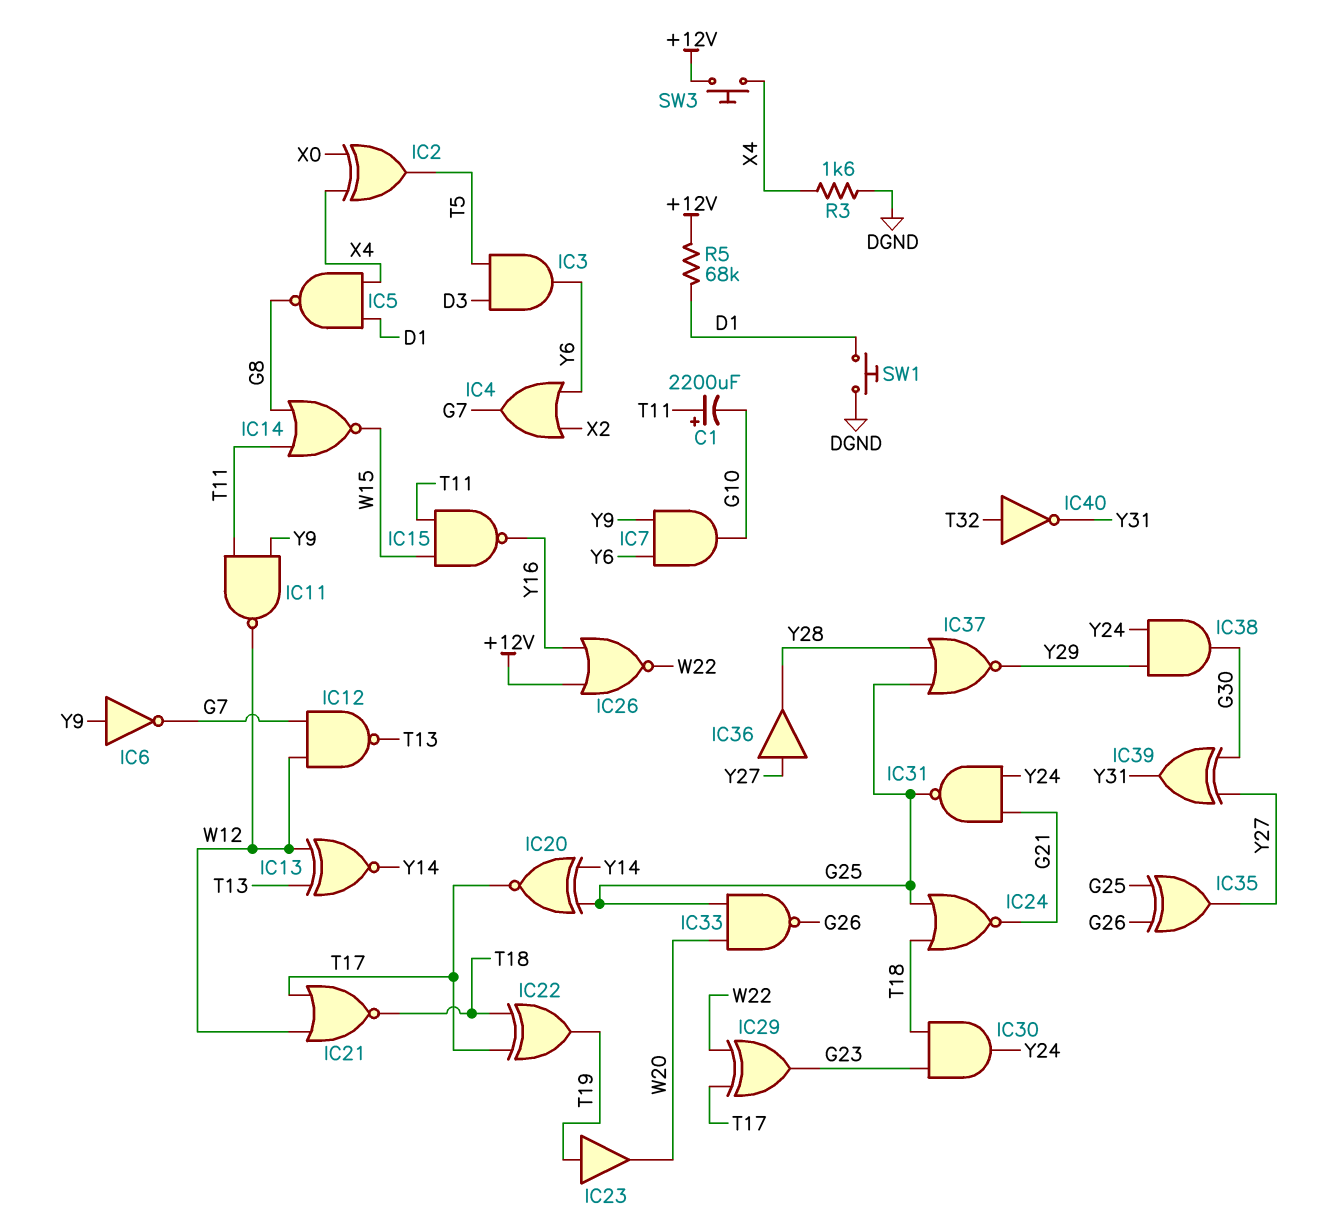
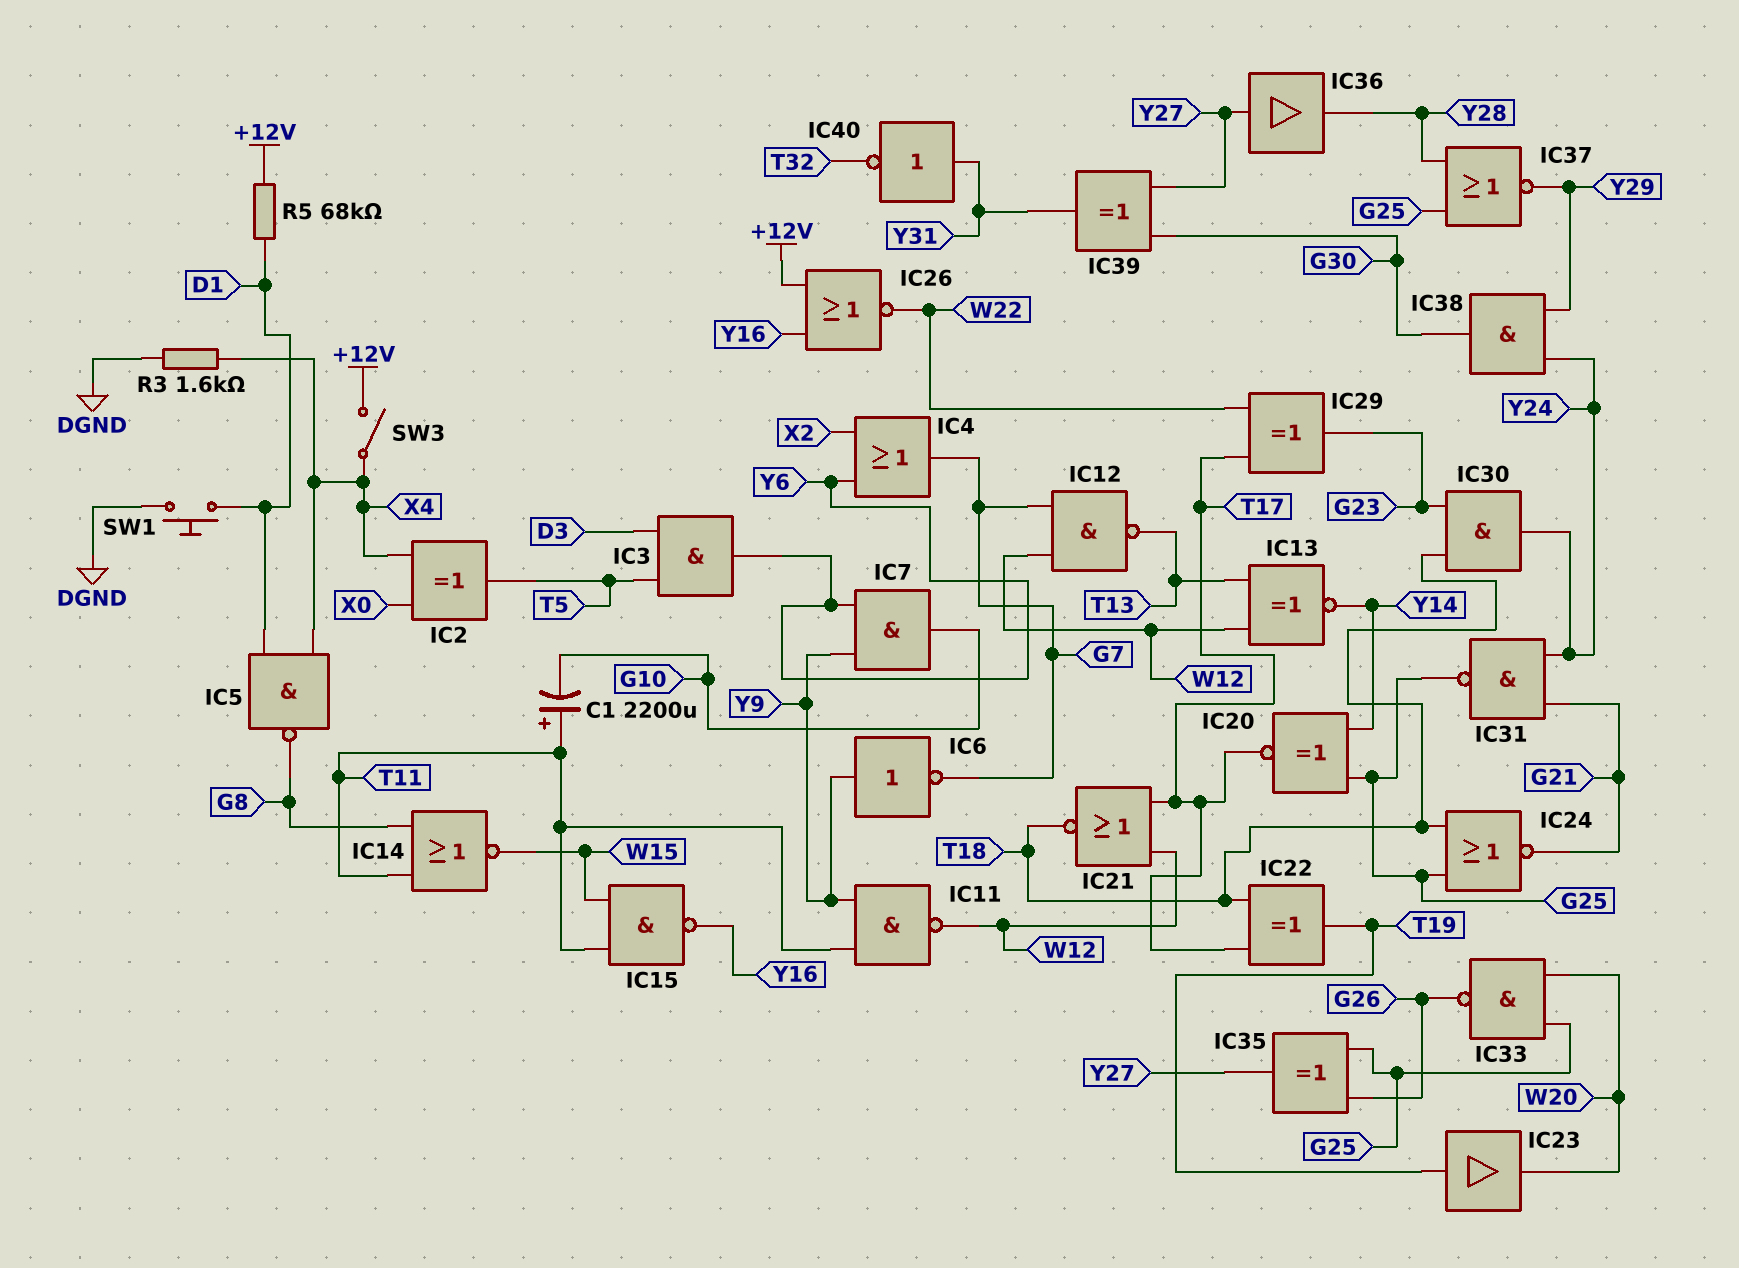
IC40: NOT (in T32, out Y31) -> NOT (in Y31, out T32)
SW3: button (+12V, X4) -> switch (+12V, X4)

